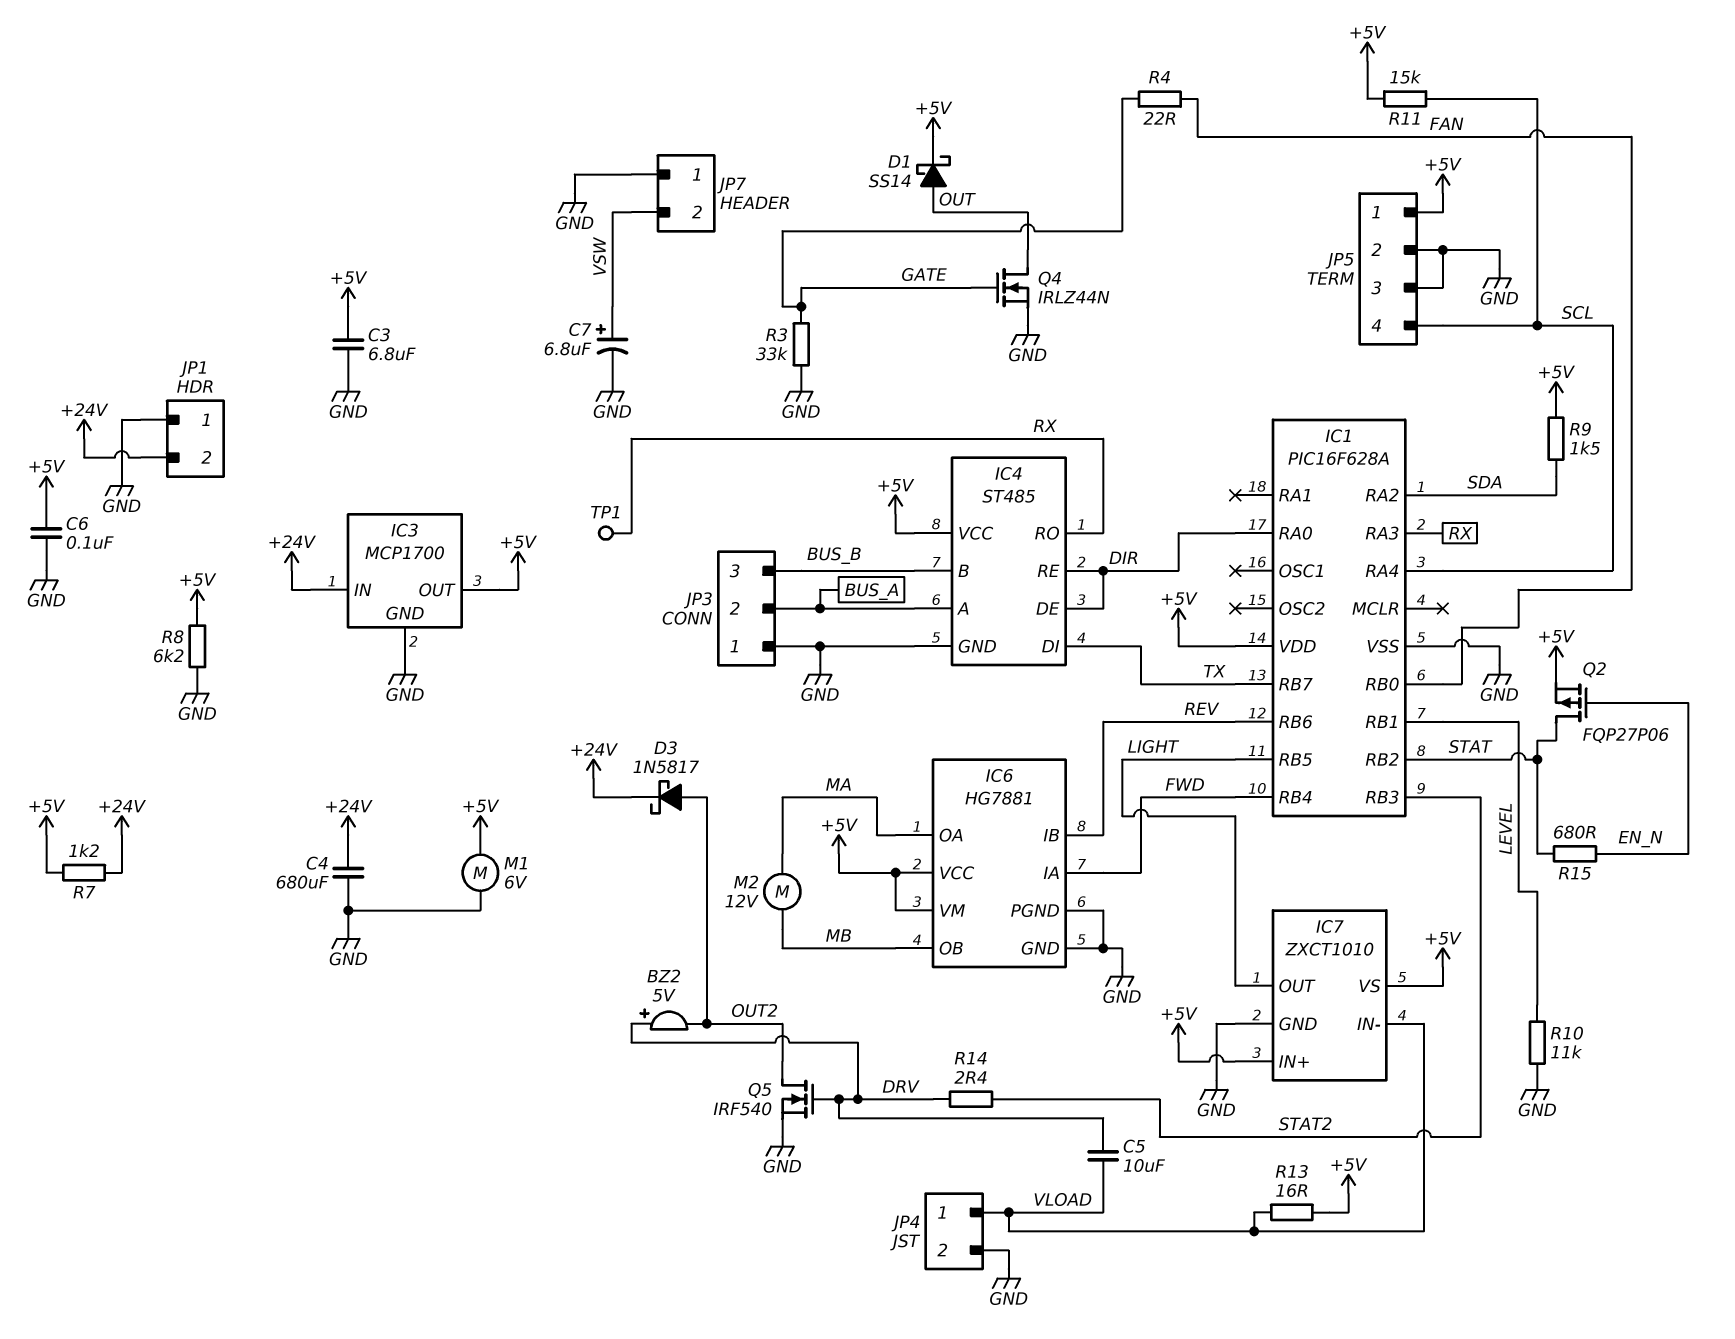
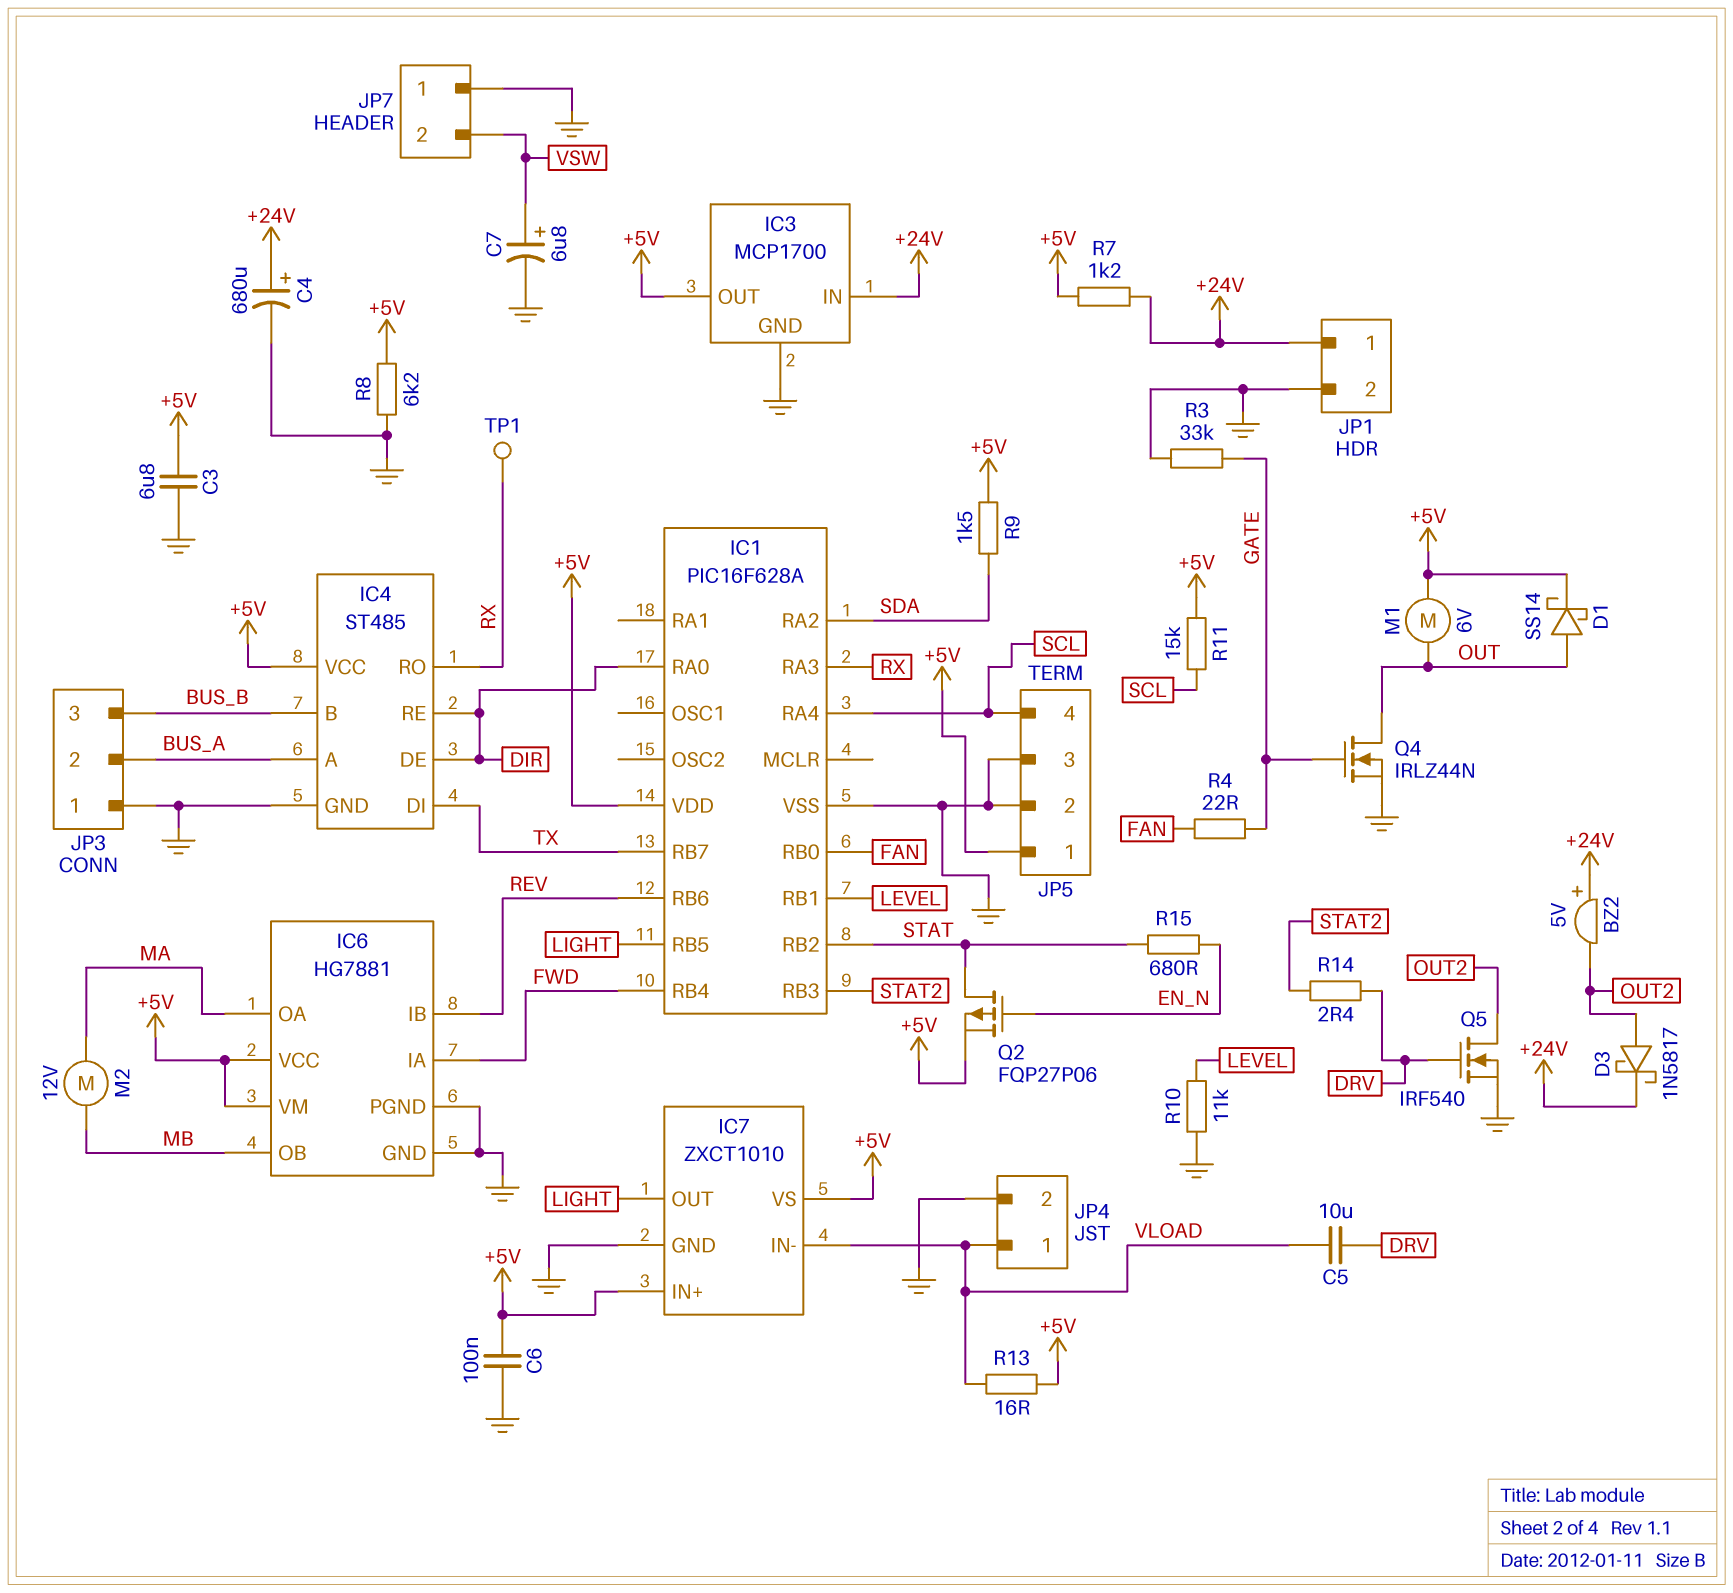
BZ2: buzzer 5V (plus DRV, minus OUT2) -> buzzer 5V (plus +24V, minus OUT2)
C4: 680uF (+24V, GND) -> 680uF (plus +24V, minus GND)
JP1 pin 1: GND -> +24V
JP1 pin 2: +24V -> GND
M1: motor 6V (+5V, GND) -> motor 6V (+5V, OUT)

